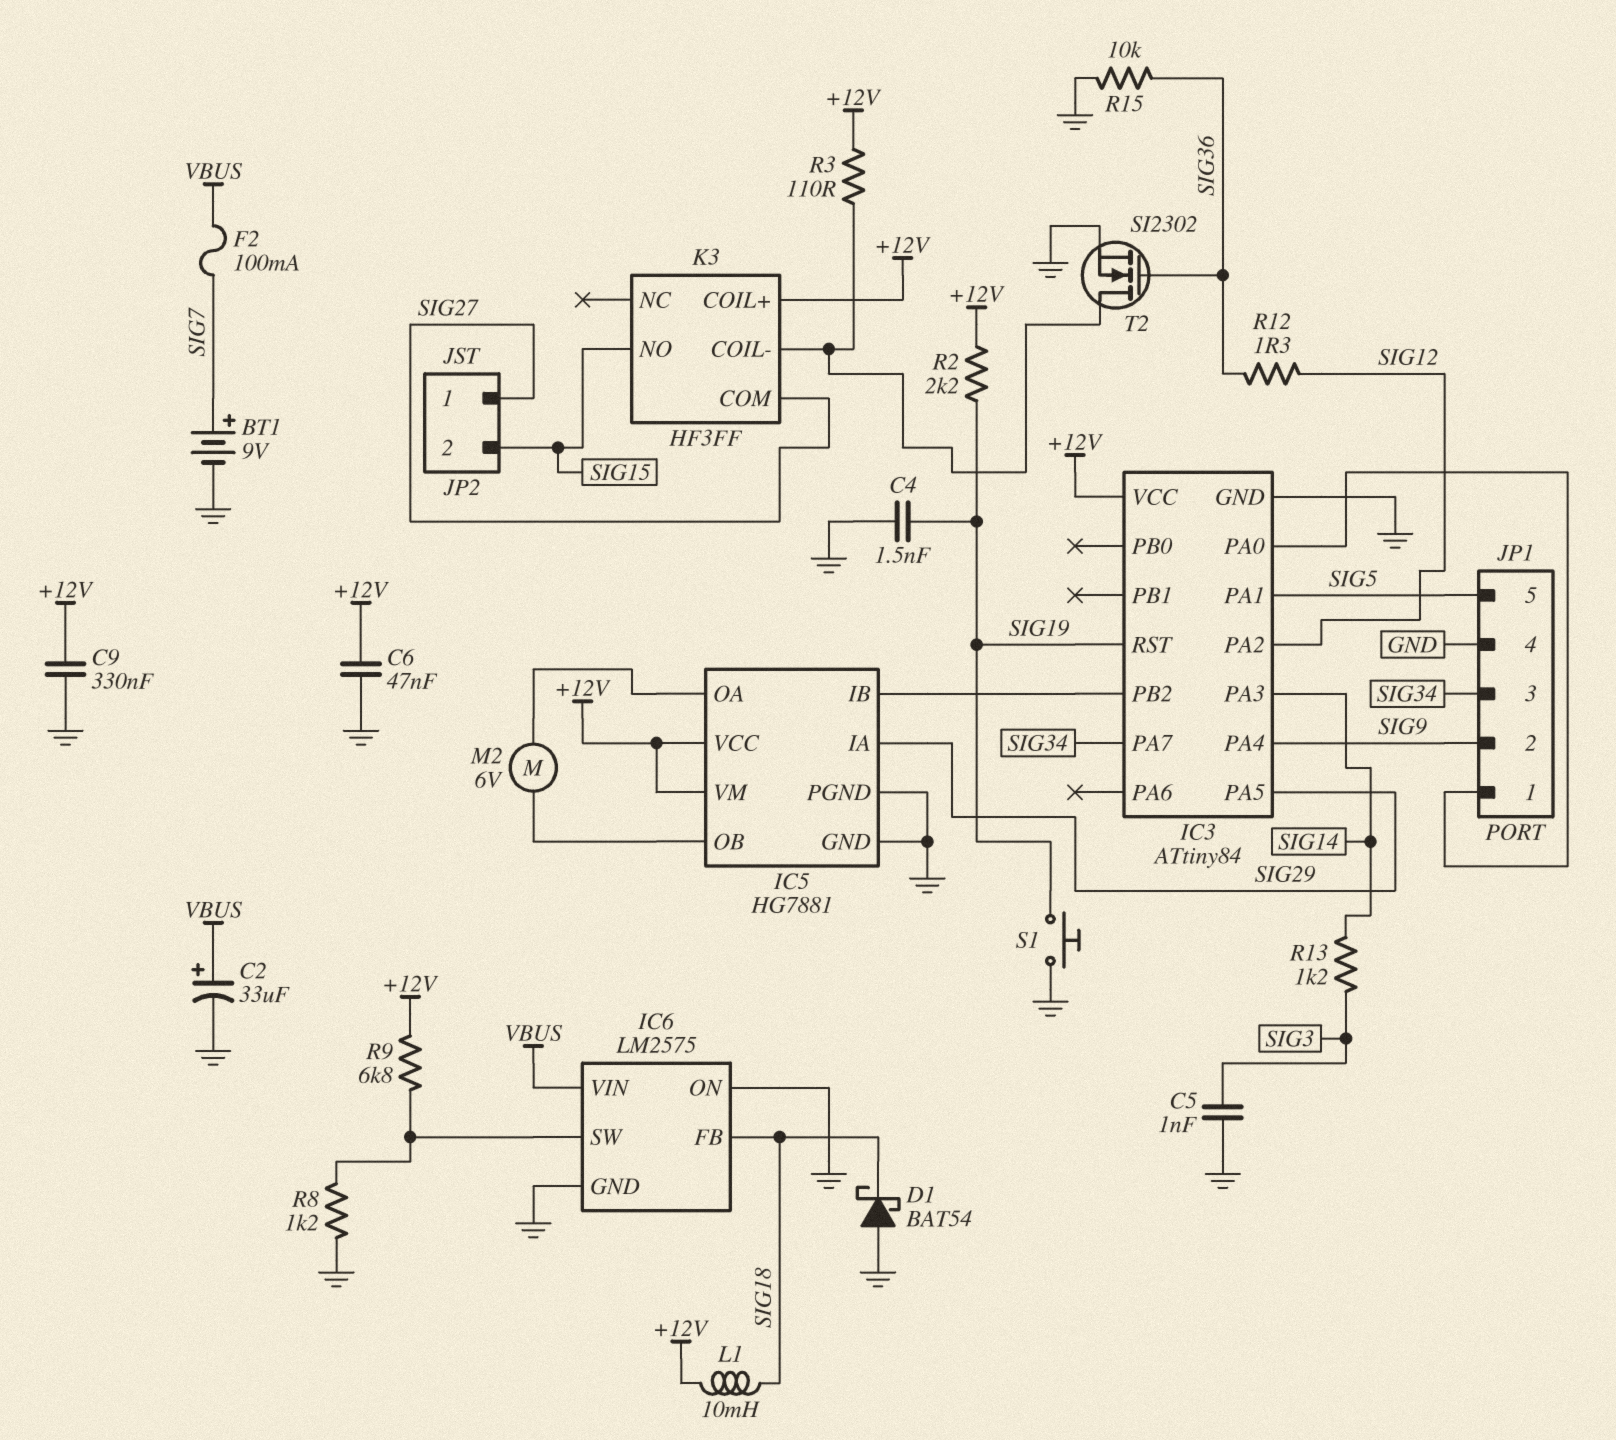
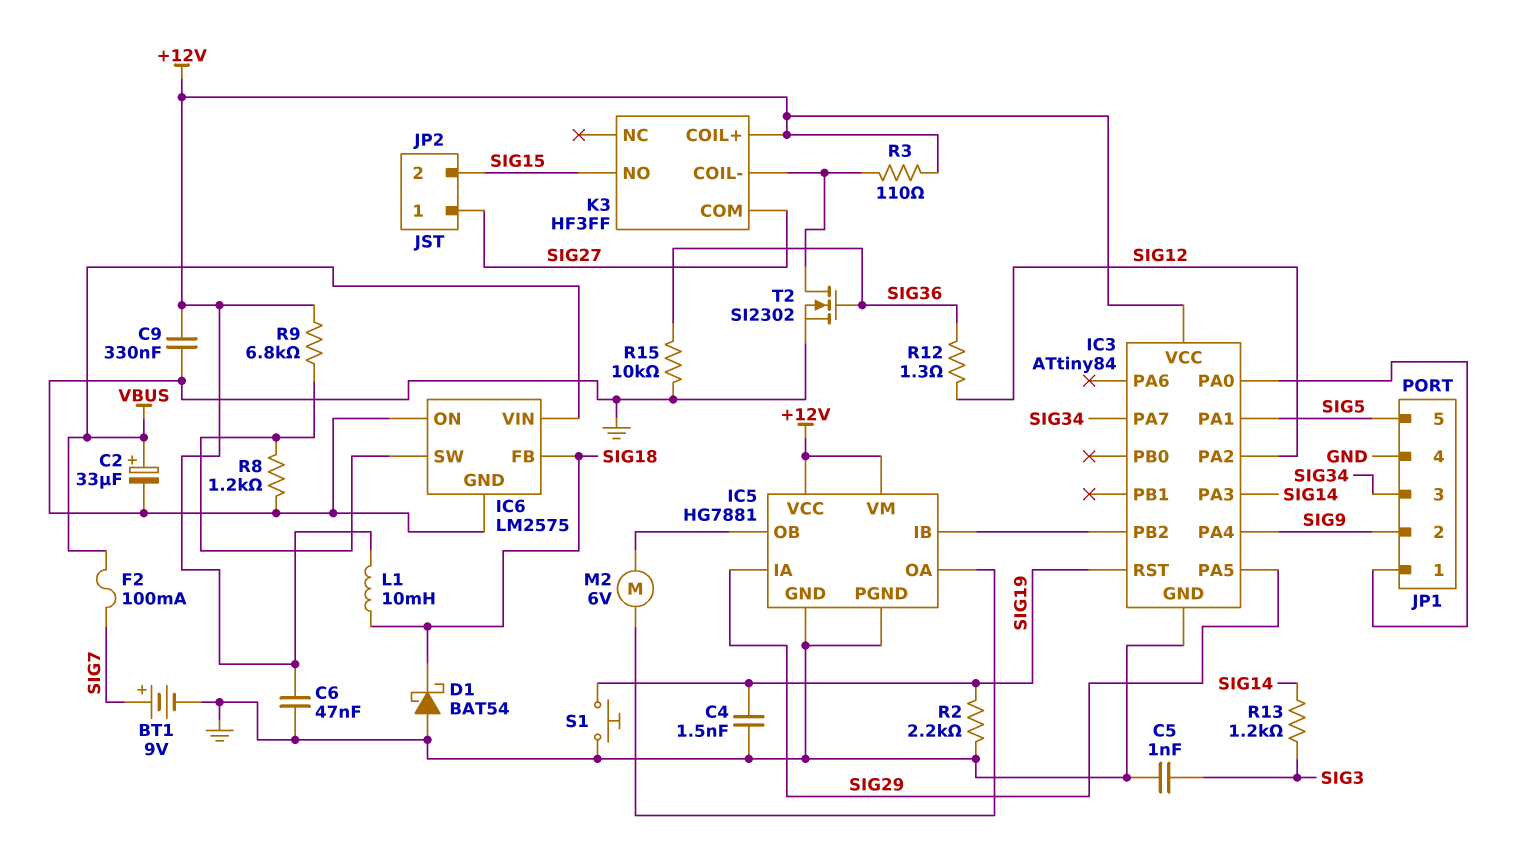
R2: 2.2k (+12V, SIG19) -> 2.2k (GND, SIG19)

